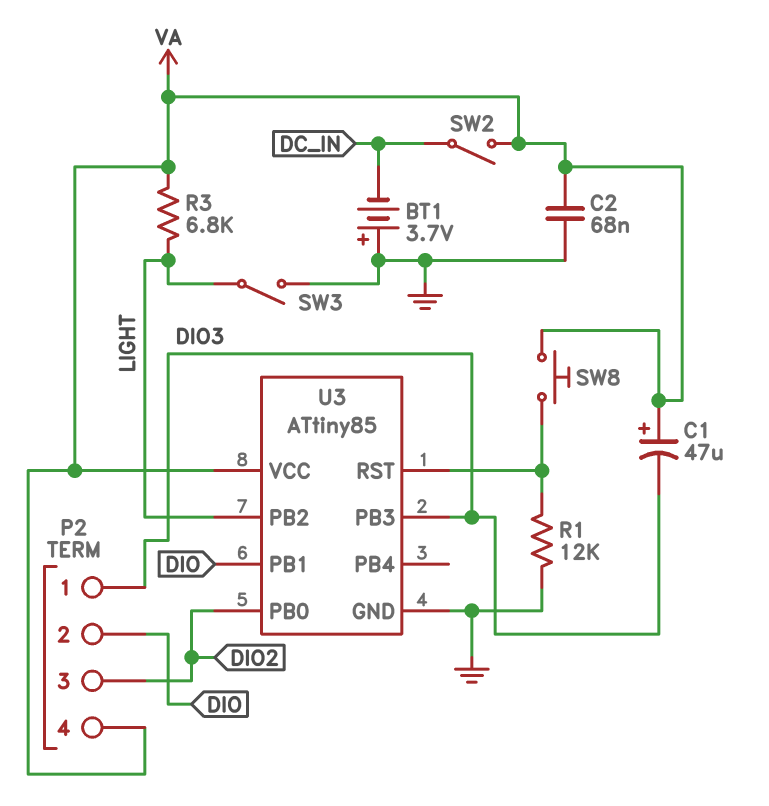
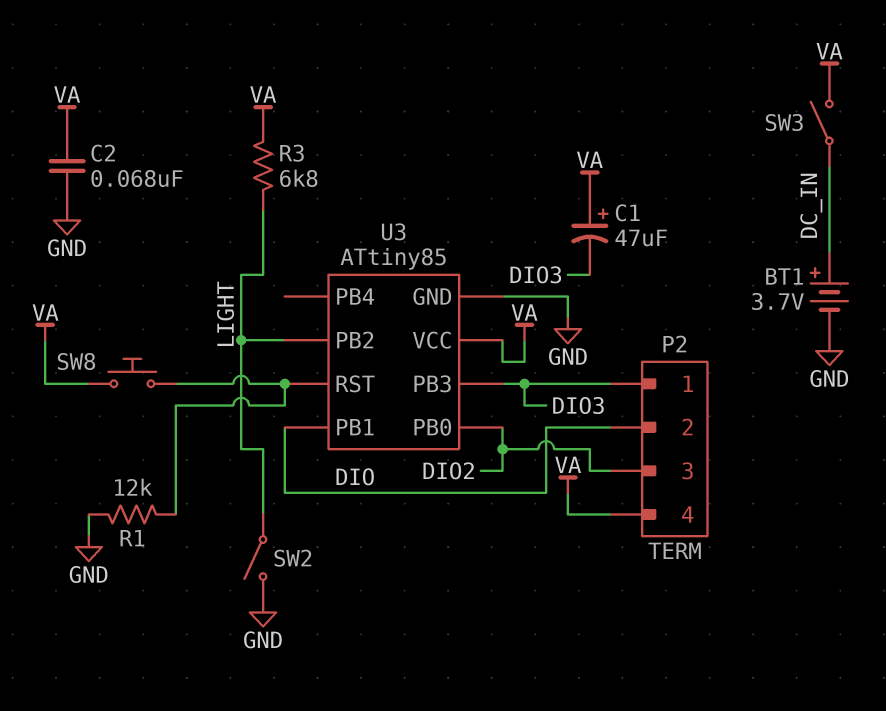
BT1: 3.7V (plus GND, minus DC_IN) -> 3.7V (plus DC_IN, minus GND)
SW2: switch (DC_IN, VA) -> switch (GND, LIGHT)
SW3: switch (GND, LIGHT) -> switch (DC_IN, VA)

